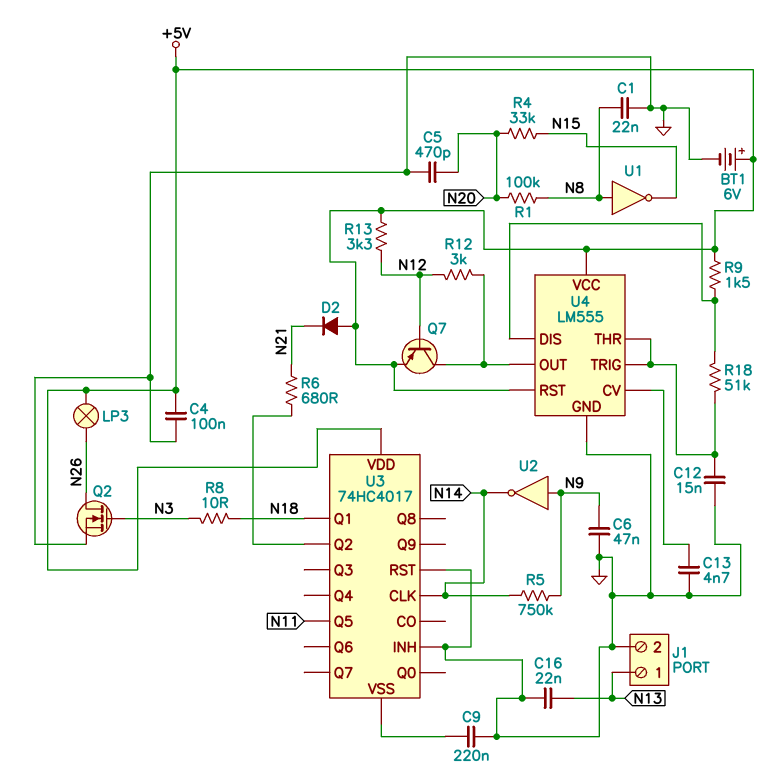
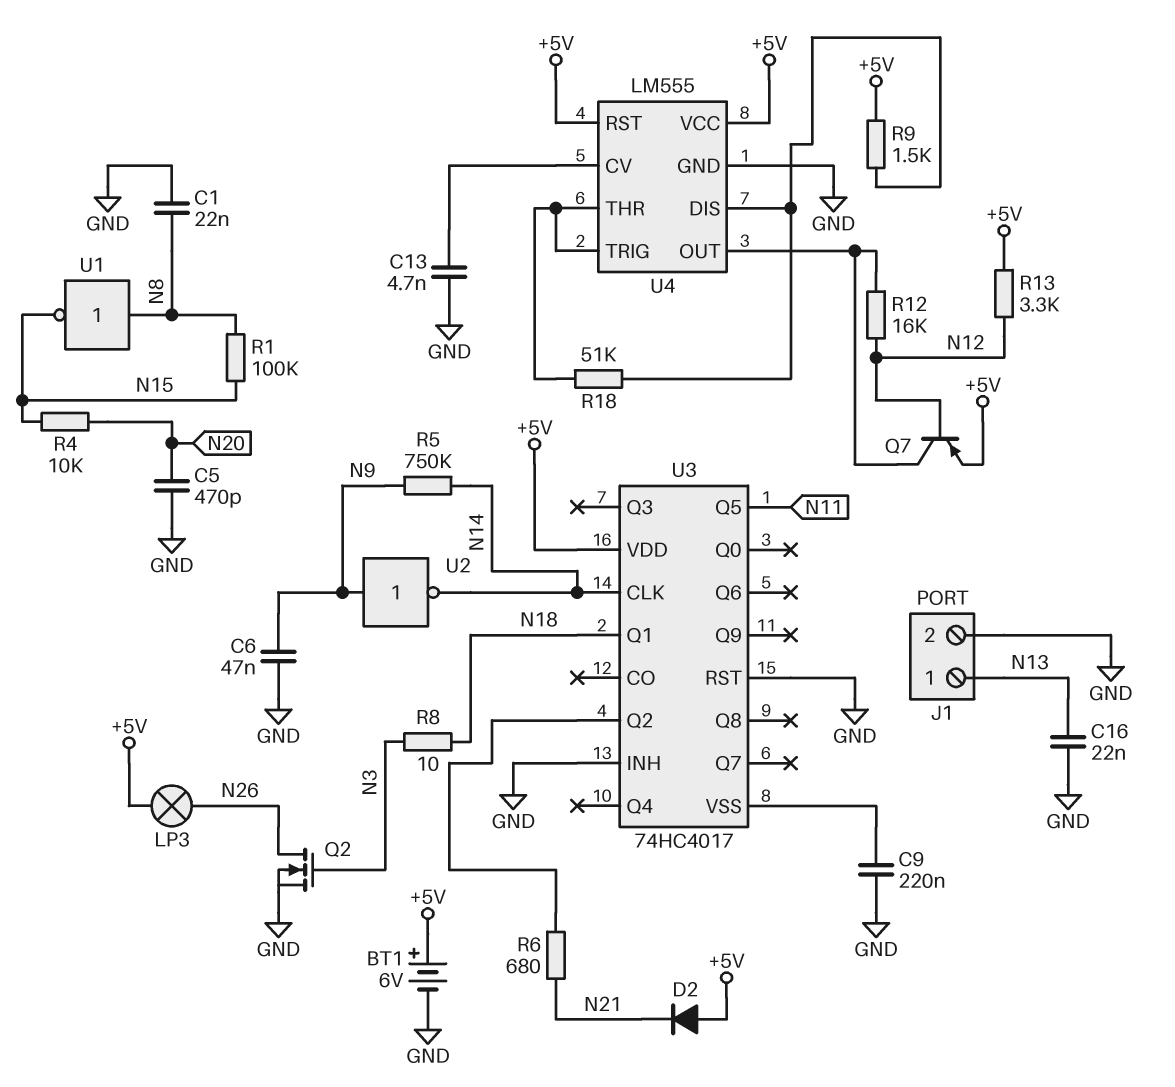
C4: 100nF (+5V, GND) -> none
C12: 15nF (GND, U4/THR) -> none
R1: 100k (N8, N20) -> 100k (N8, N15)
R4: 33k (N15, N20) -> 10k (N15, N20)
R12: 3k (N12, U4/OUT) -> 16k (N12, U4/OUT)

